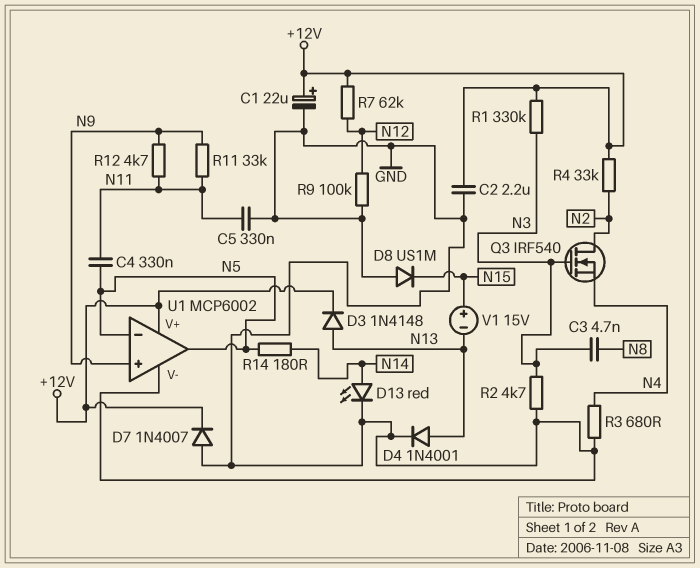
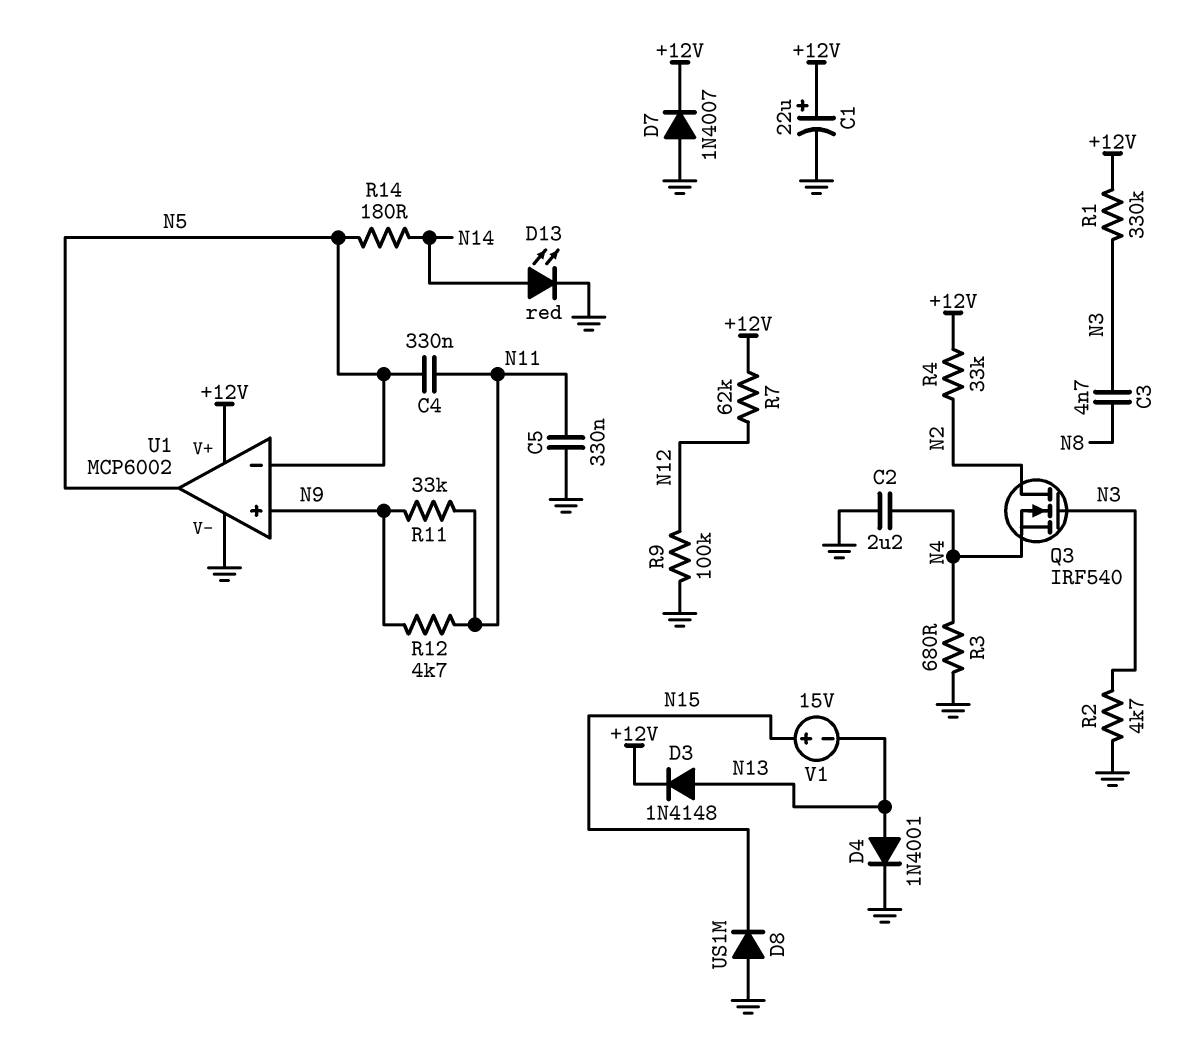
C2: 2.2uF (+12V, GND) -> 2.2uF (GND, N4)

